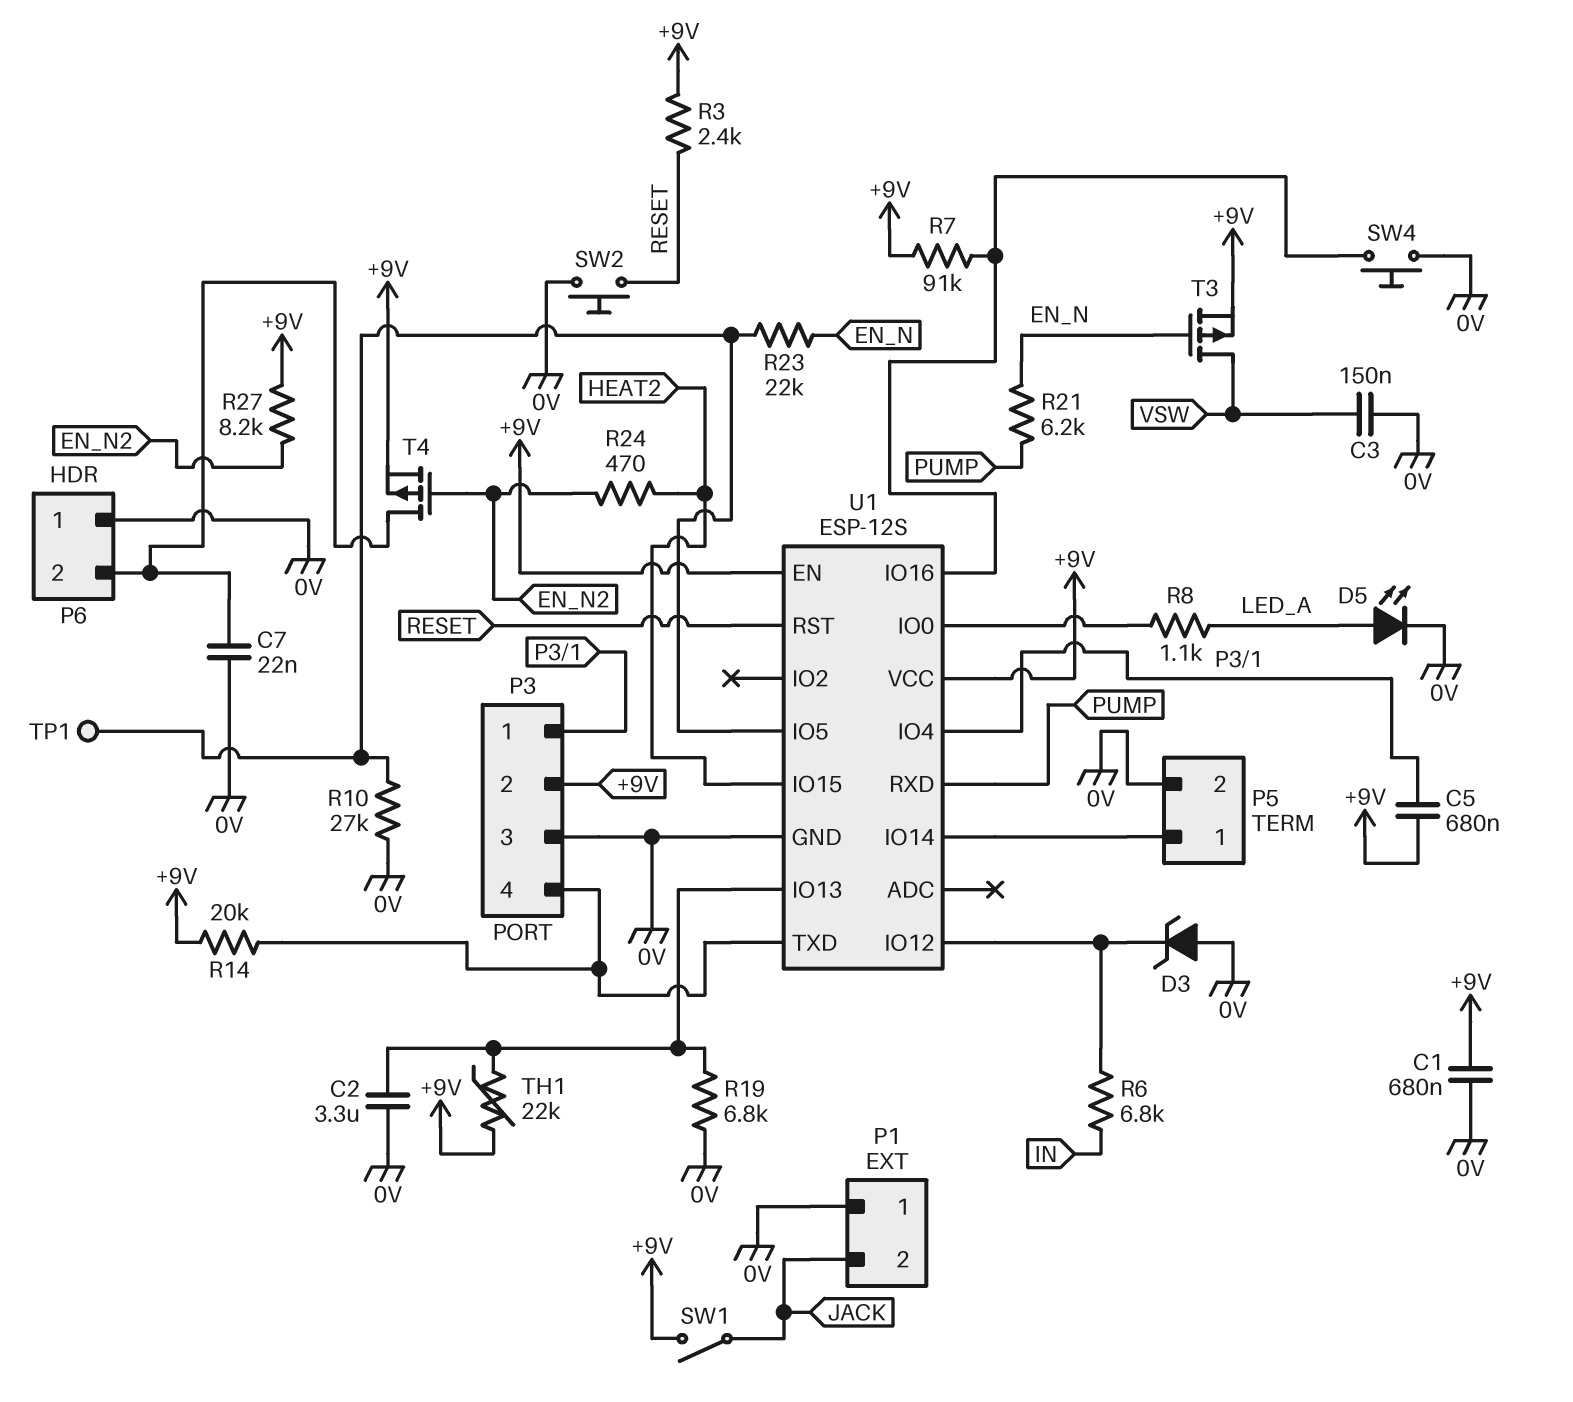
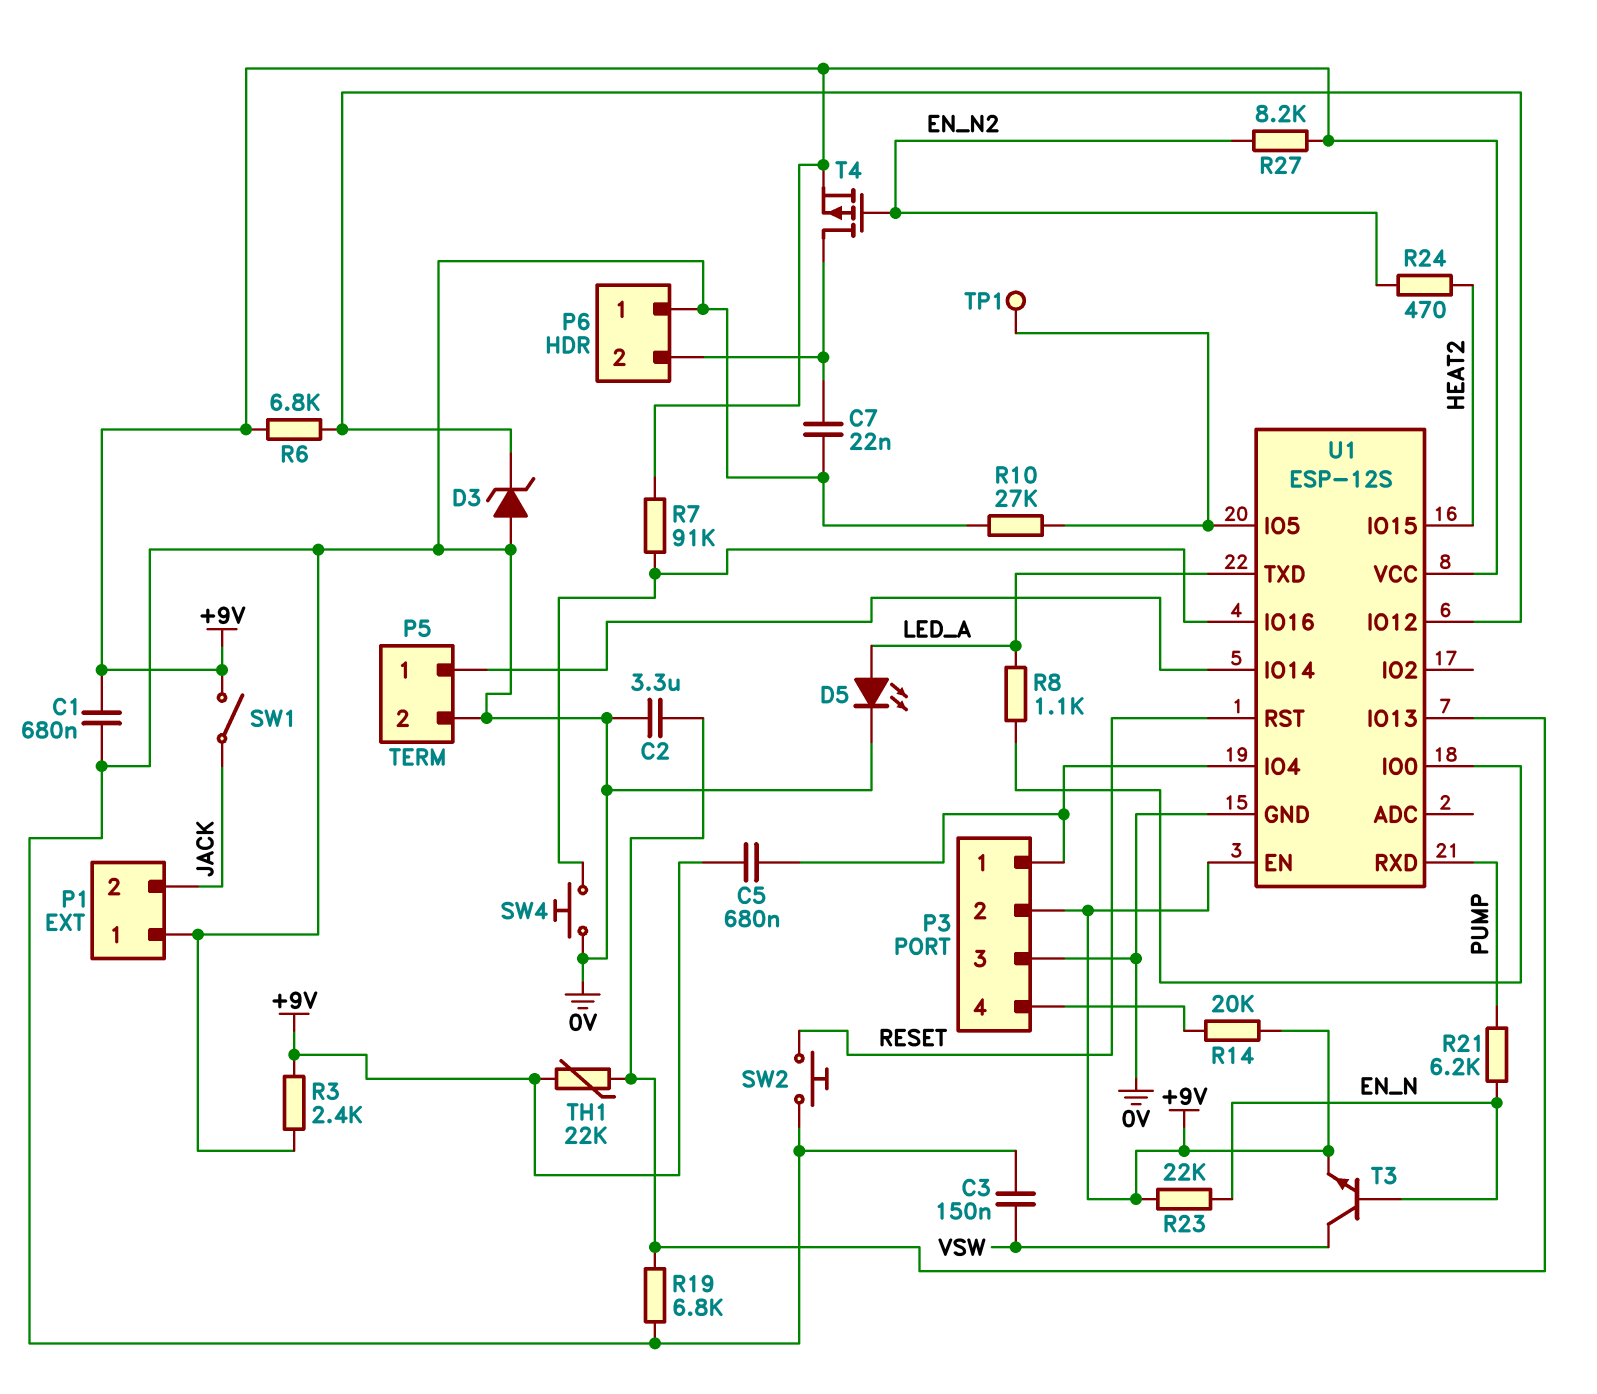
R3: 2.4k (+9V, RESET) -> 2.4k (+9V, 0V)
R6: 6.8k (IN, U1/IO12) -> 6.8k (+9V, U1/IO12)
R23: 22k (EN_N, U1/IO5) -> 22k (+9V, EN_N)
T3: PMOS (G EN_N, D VSW, S +9V) -> NPN (B EN_N, C VSW, E +9V)
U1 pin TXD: P3/4 -> LED_A

